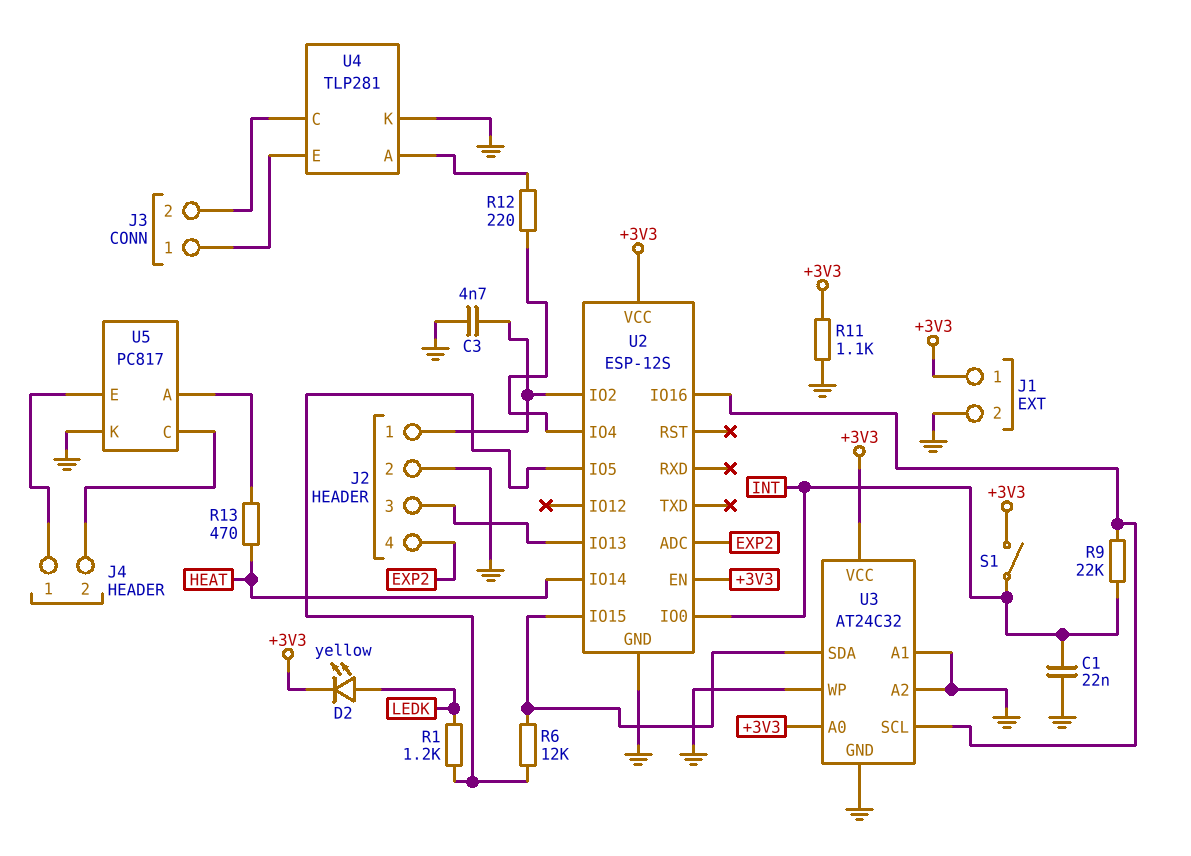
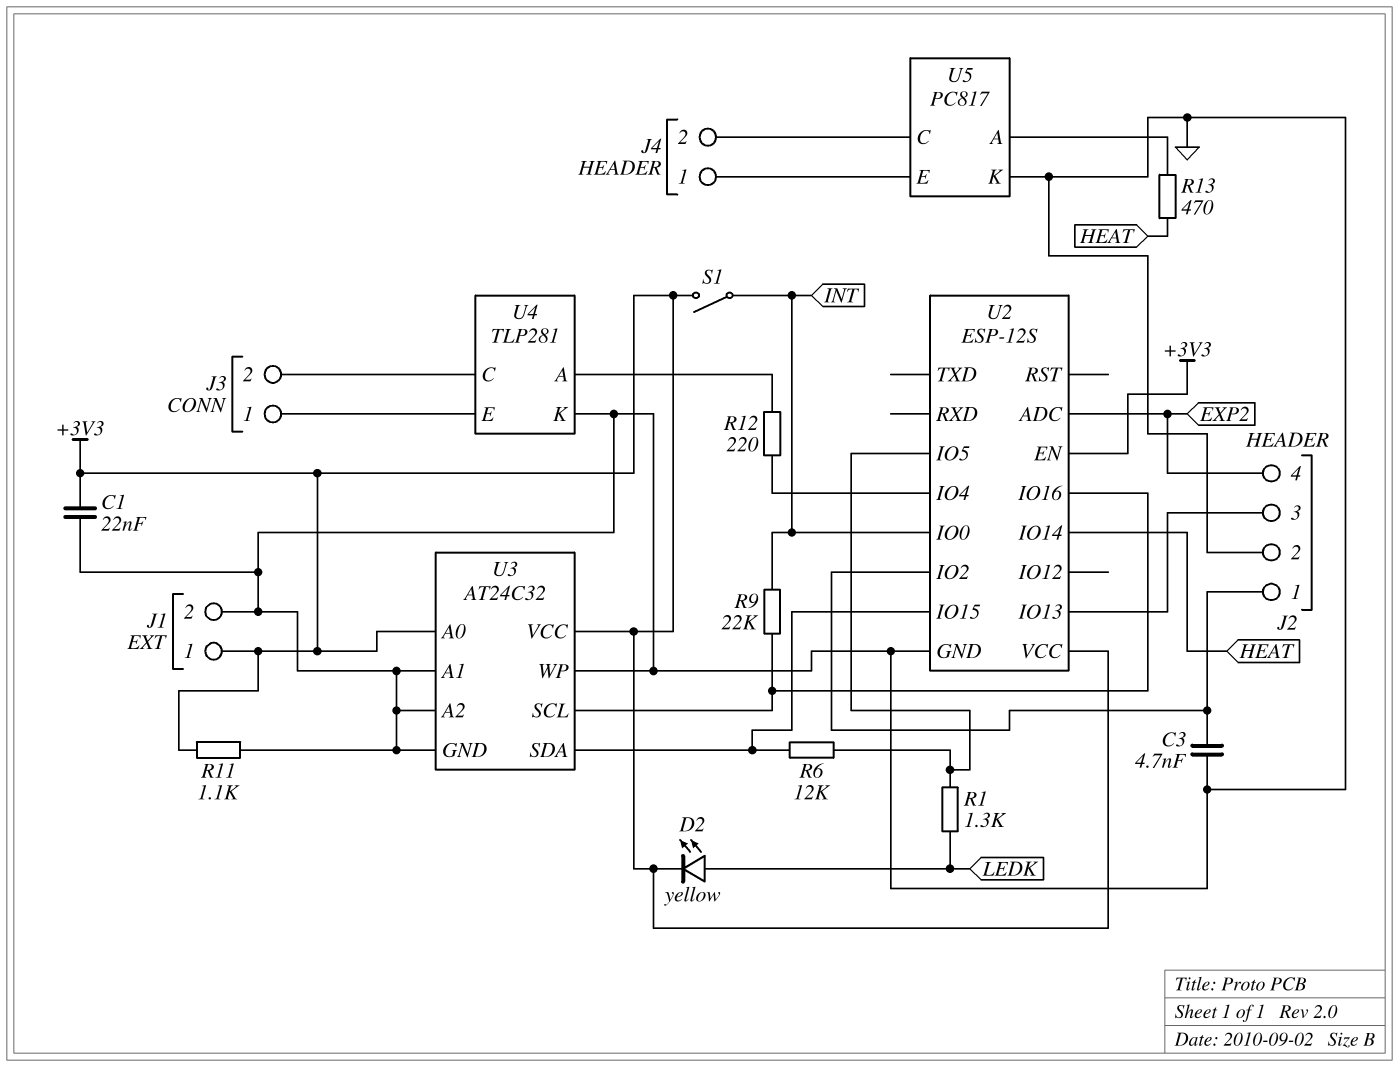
C1: 22nF (GND, INT) -> 22nF (+3V3, GND)
R1: 1.2k (LEDK, U2/IO5) -> 1.3k (LEDK, U2/IO5)

